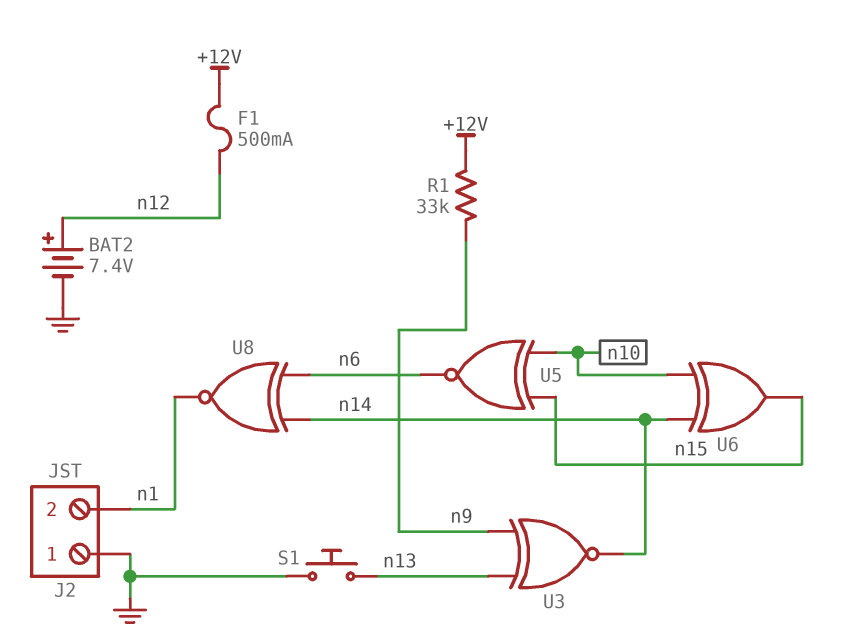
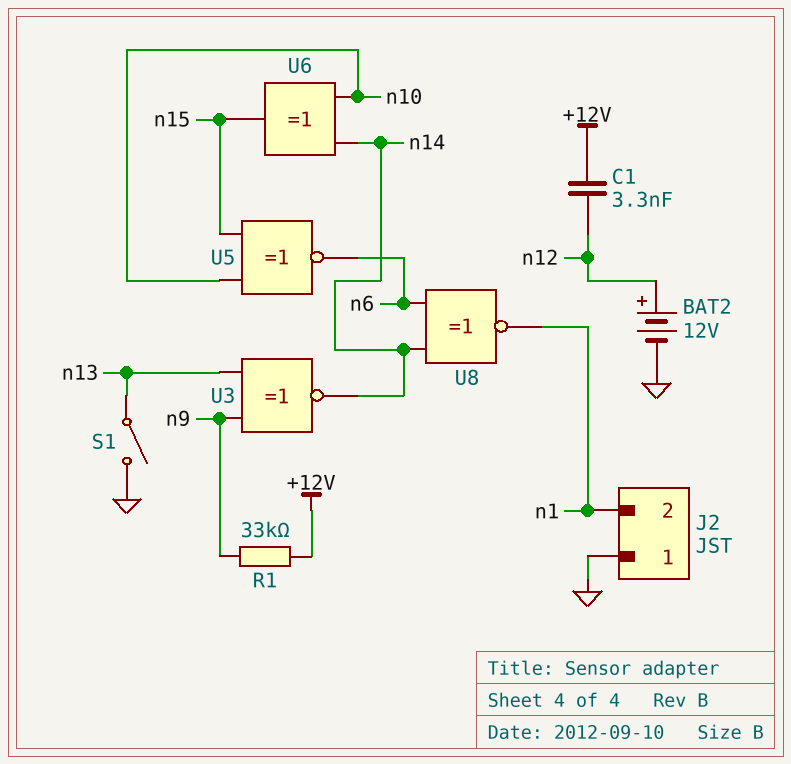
BAT2: 7.4V (plus n12, minus GND) -> 12V (plus n12, minus GND)
C1: none -> 3.3nF (+12V, n12)
F1: 500mA (+12V, n12) -> none
S1: button (GND, n13) -> switch (GND, n13)

